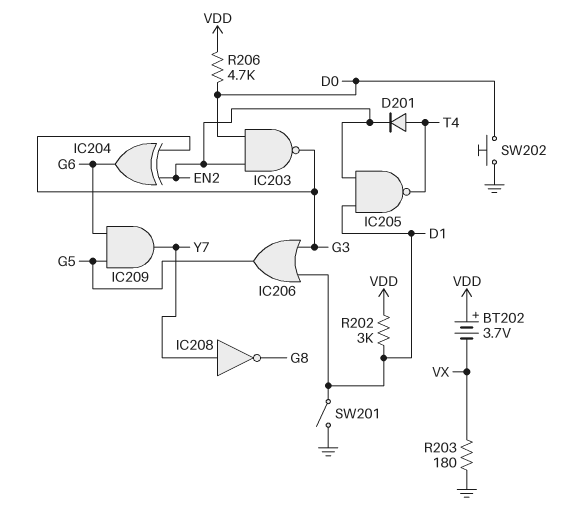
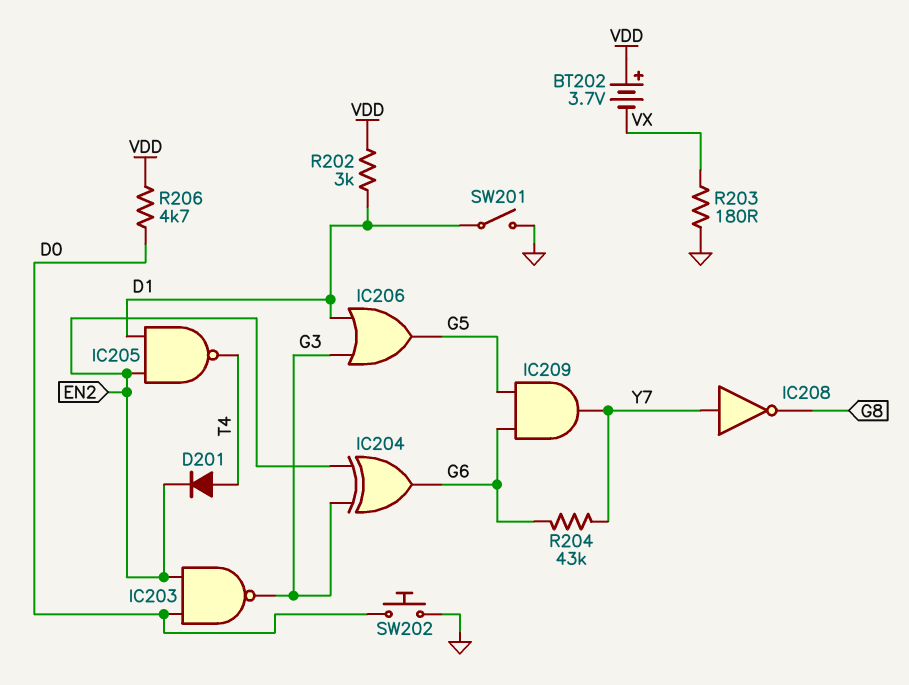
R204: none -> 43k (G6, Y7)

